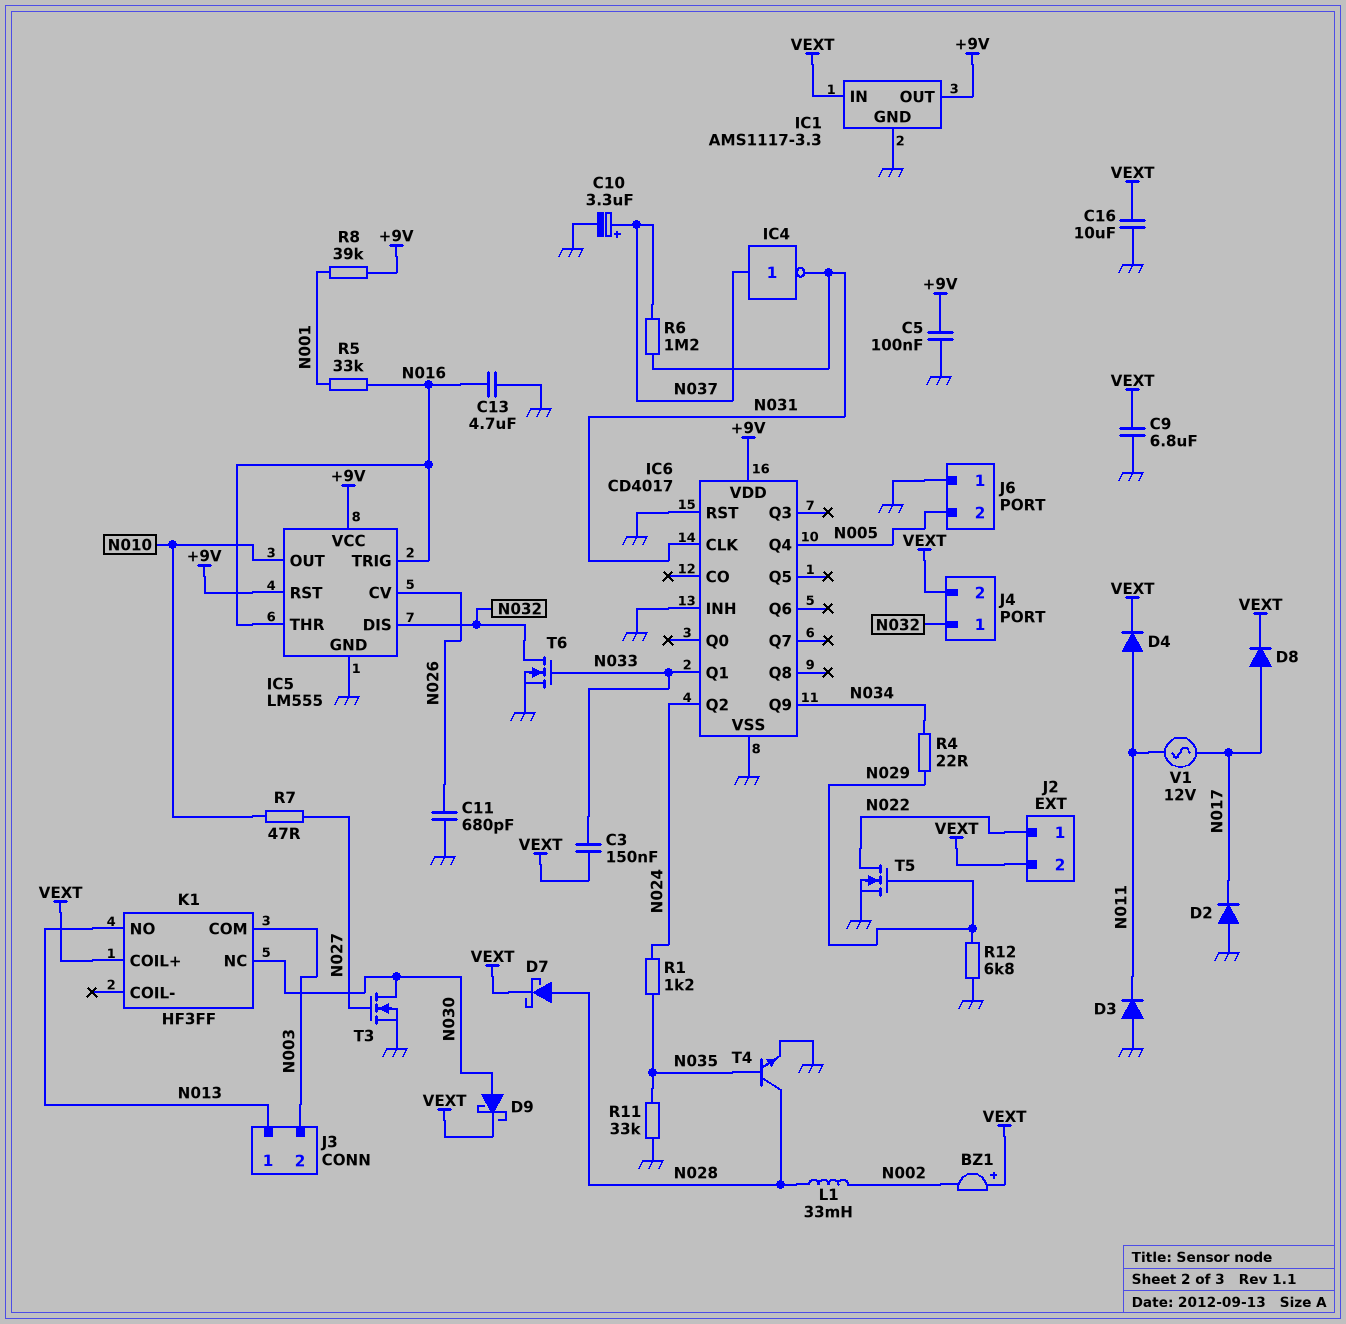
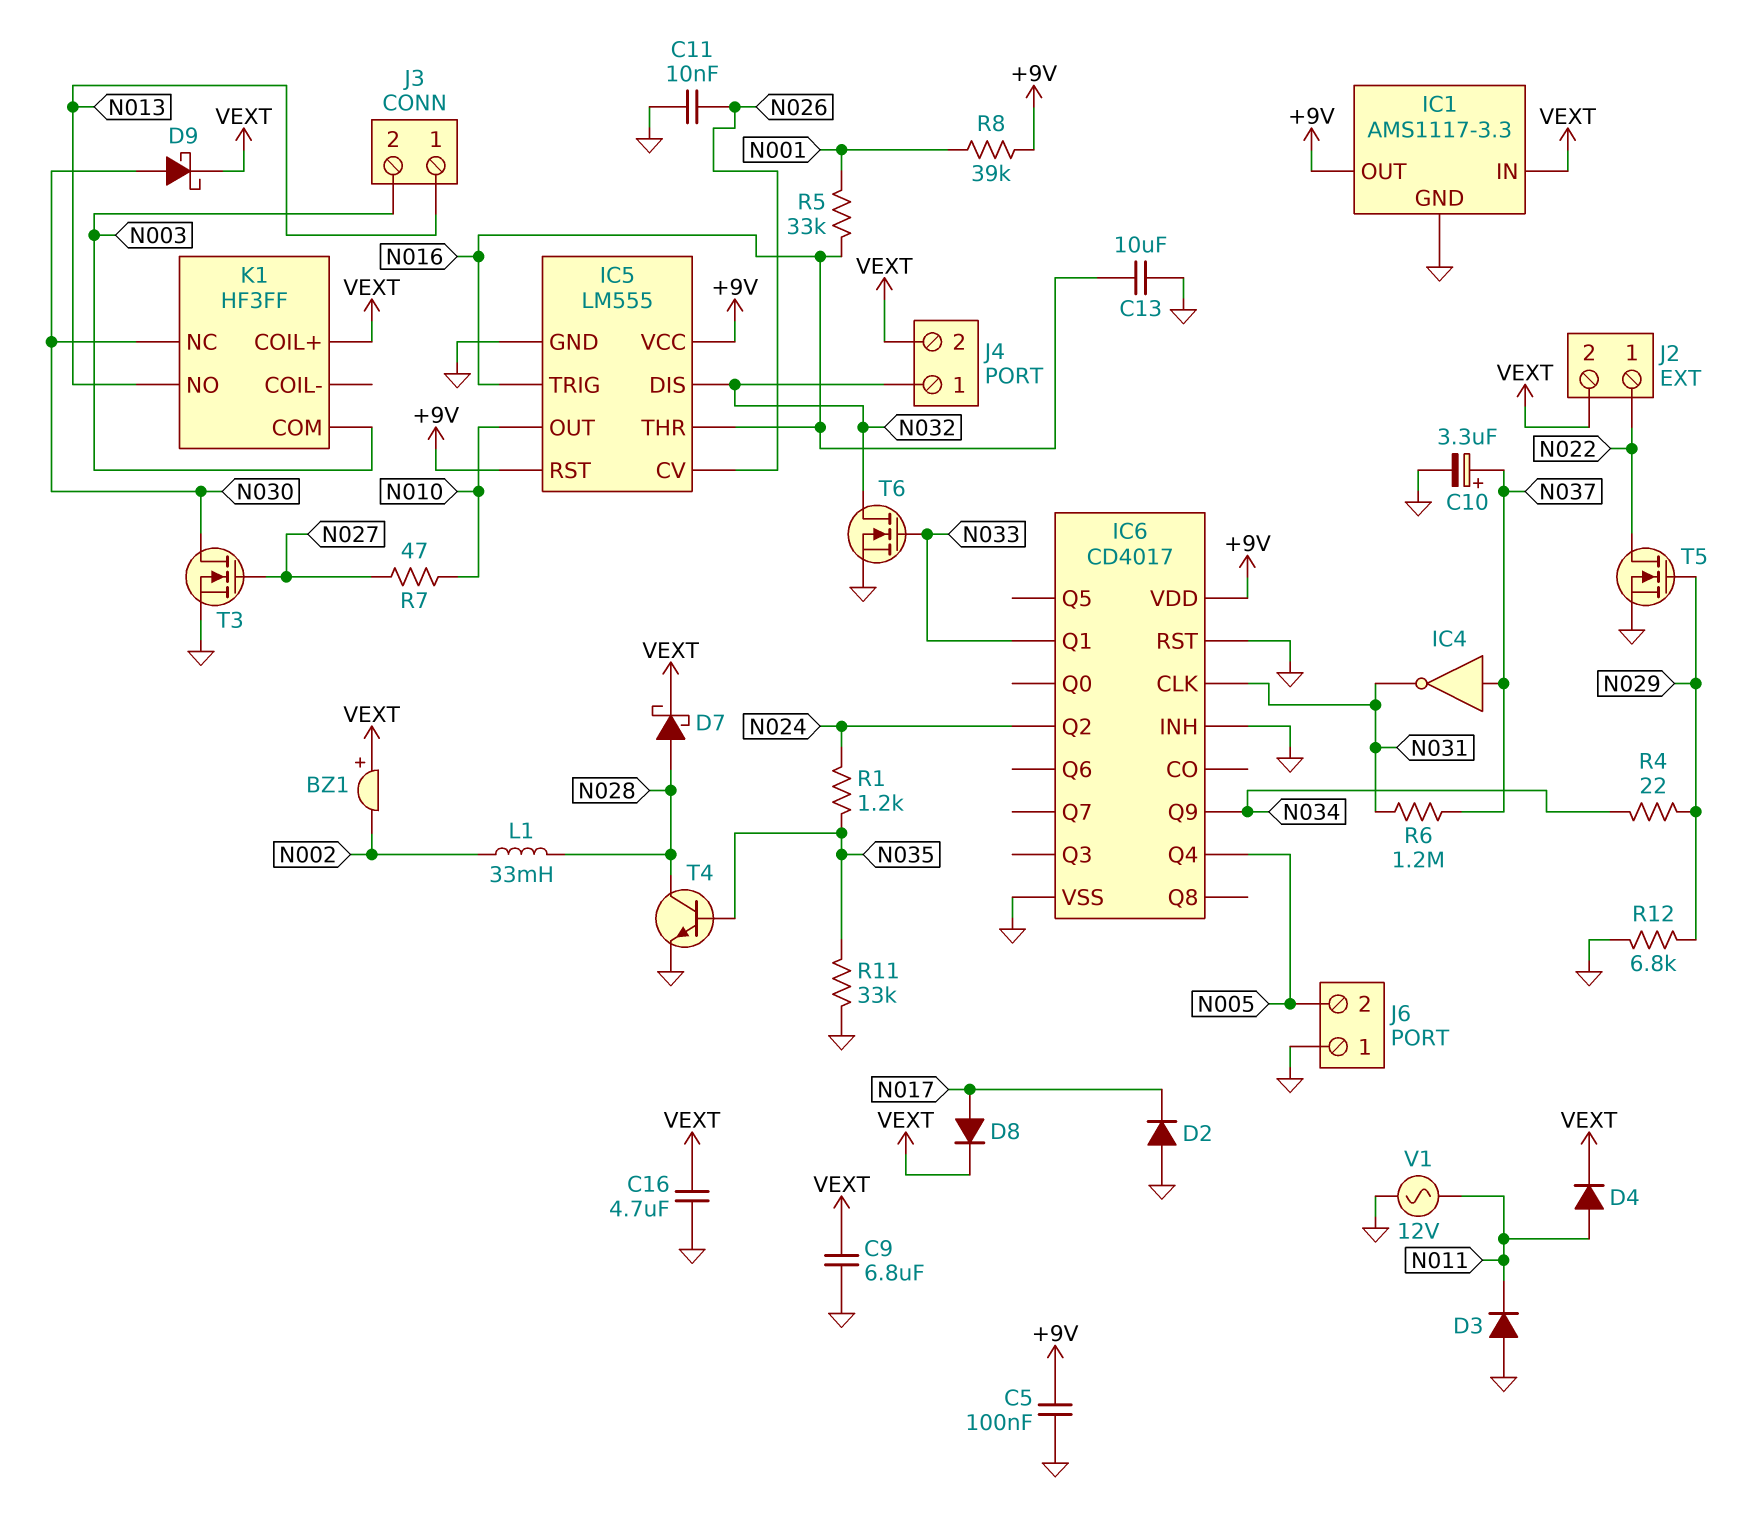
C3: 150nF (N033, VEXT) -> none
C11: 680pF (GND, N026) -> 10nF (GND, N026)
C13: 4.7uF (GND, N016) -> 10uF (GND, N016)
C16: 10uF (GND, VEXT) -> 4.7uF (GND, VEXT)
V1: AC 12V (N011, N017) -> AC 12V (GND, N011)

